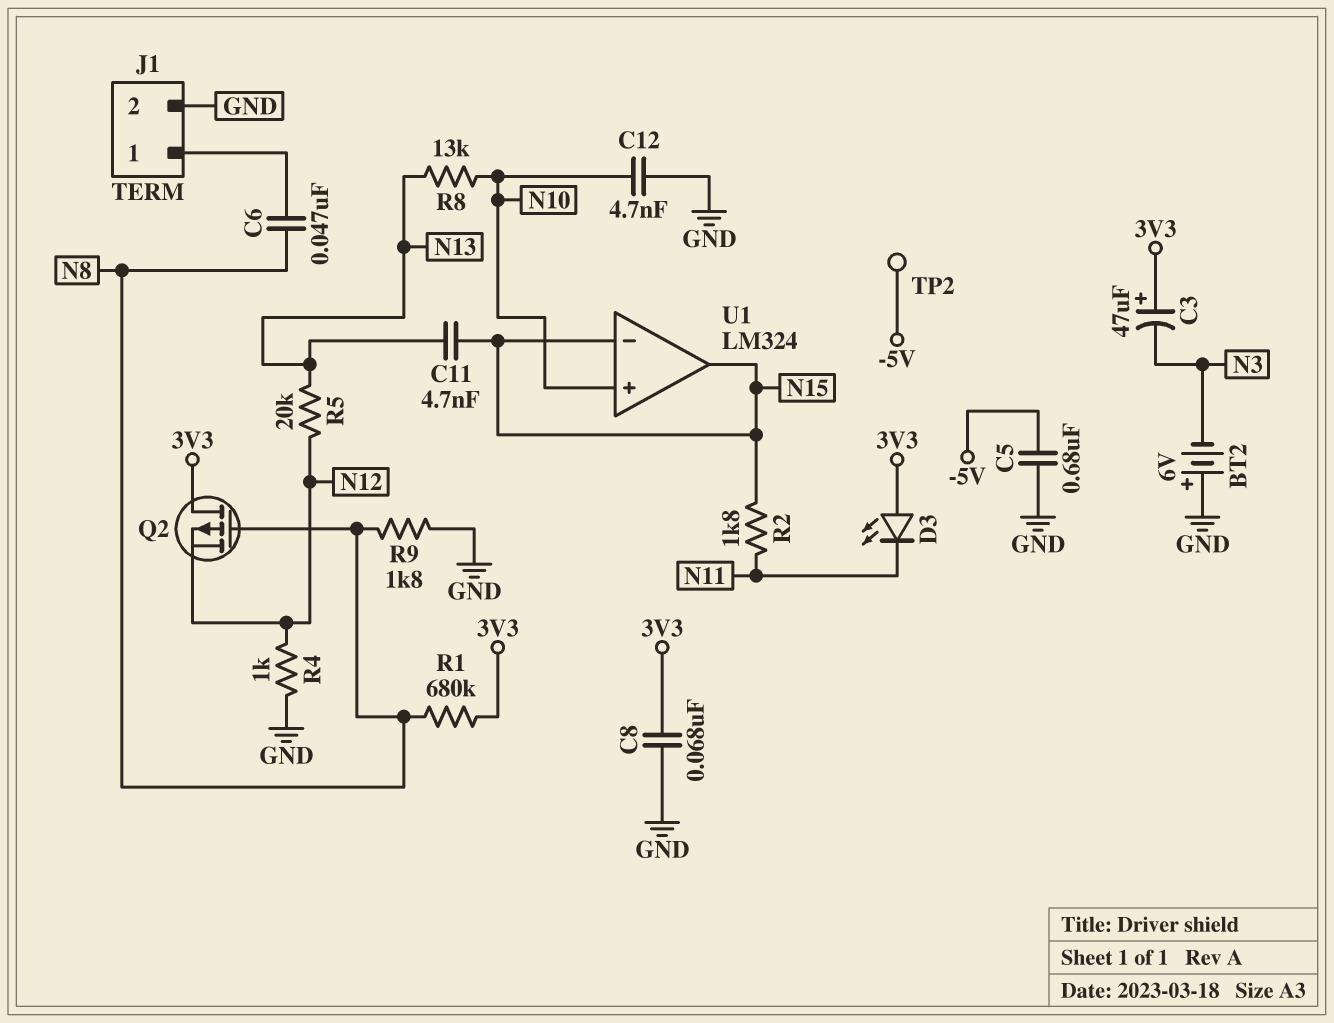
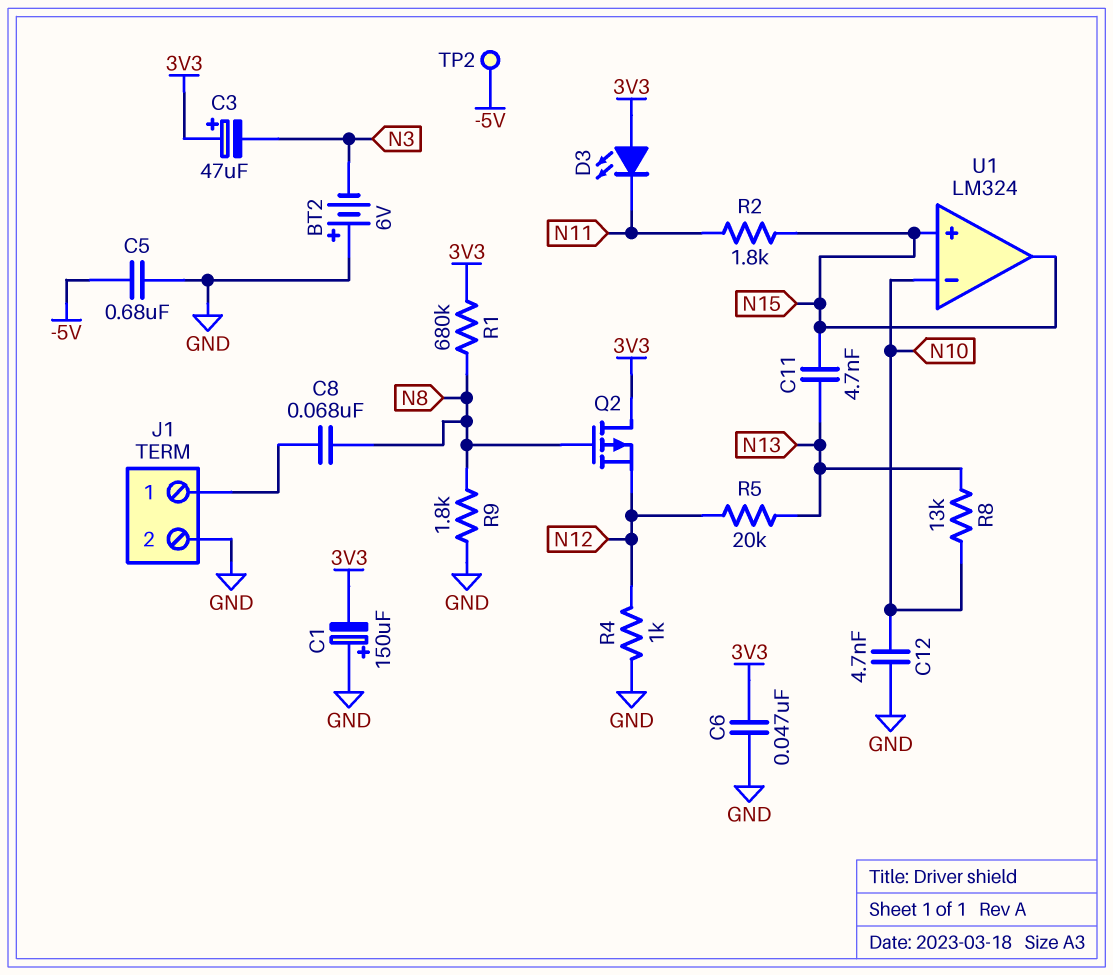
C1: none -> 150uF (plus GND, minus 3V3)
C6: 47nF (J1/1, N8) -> 47nF (3V3, GND)
C8: 68nF (3V3, GND) -> 68nF (J1/1, N8)
U1 pin in+: N10 -> N15
U1 pin in-: N15 -> N10

